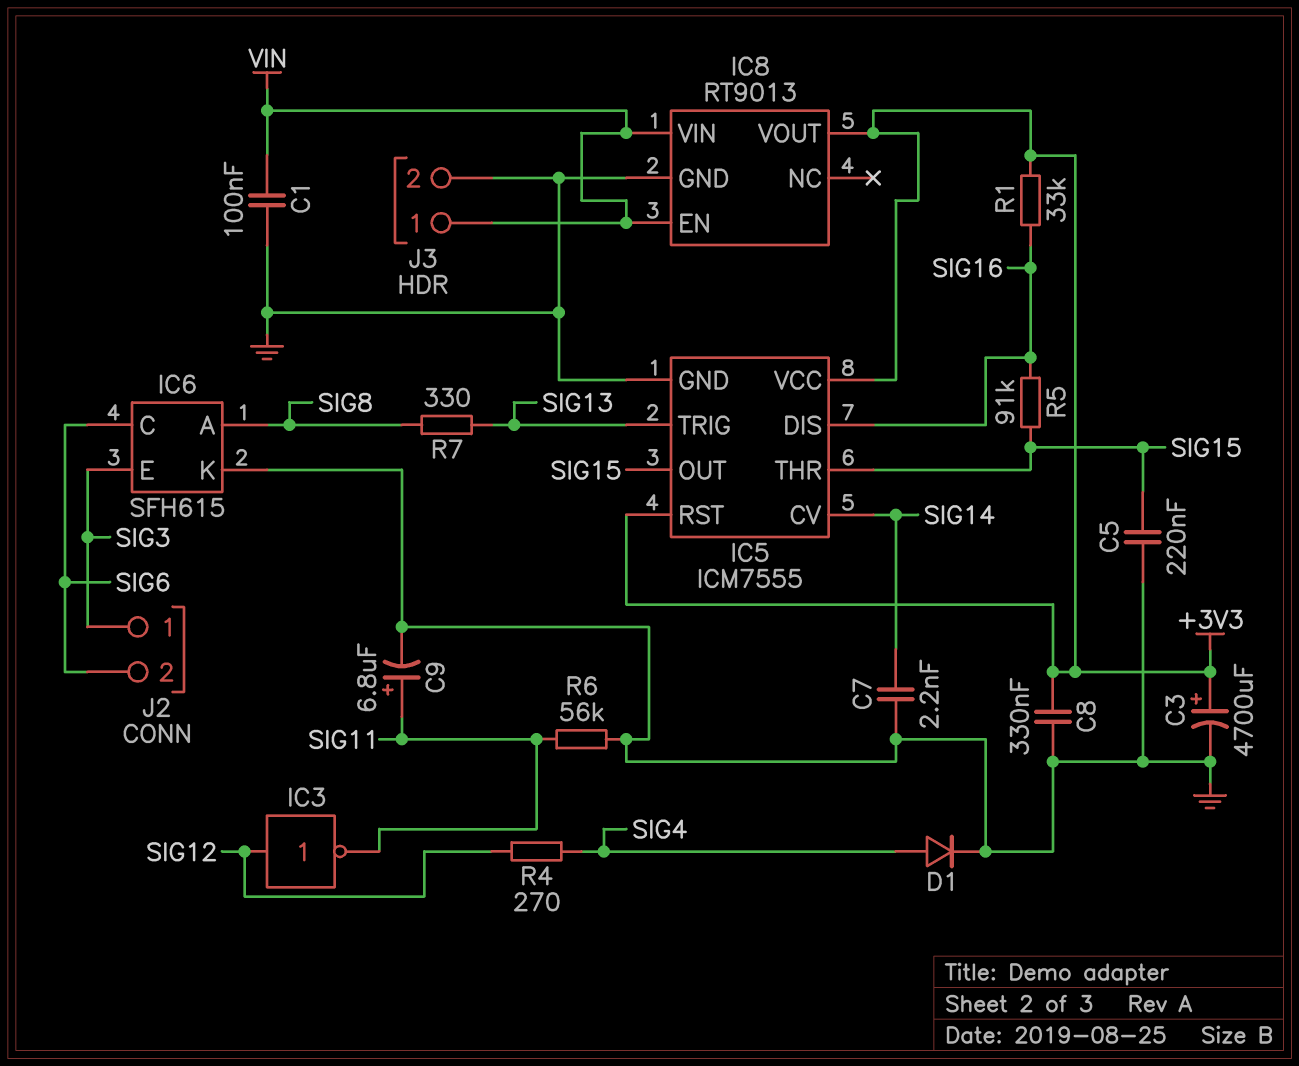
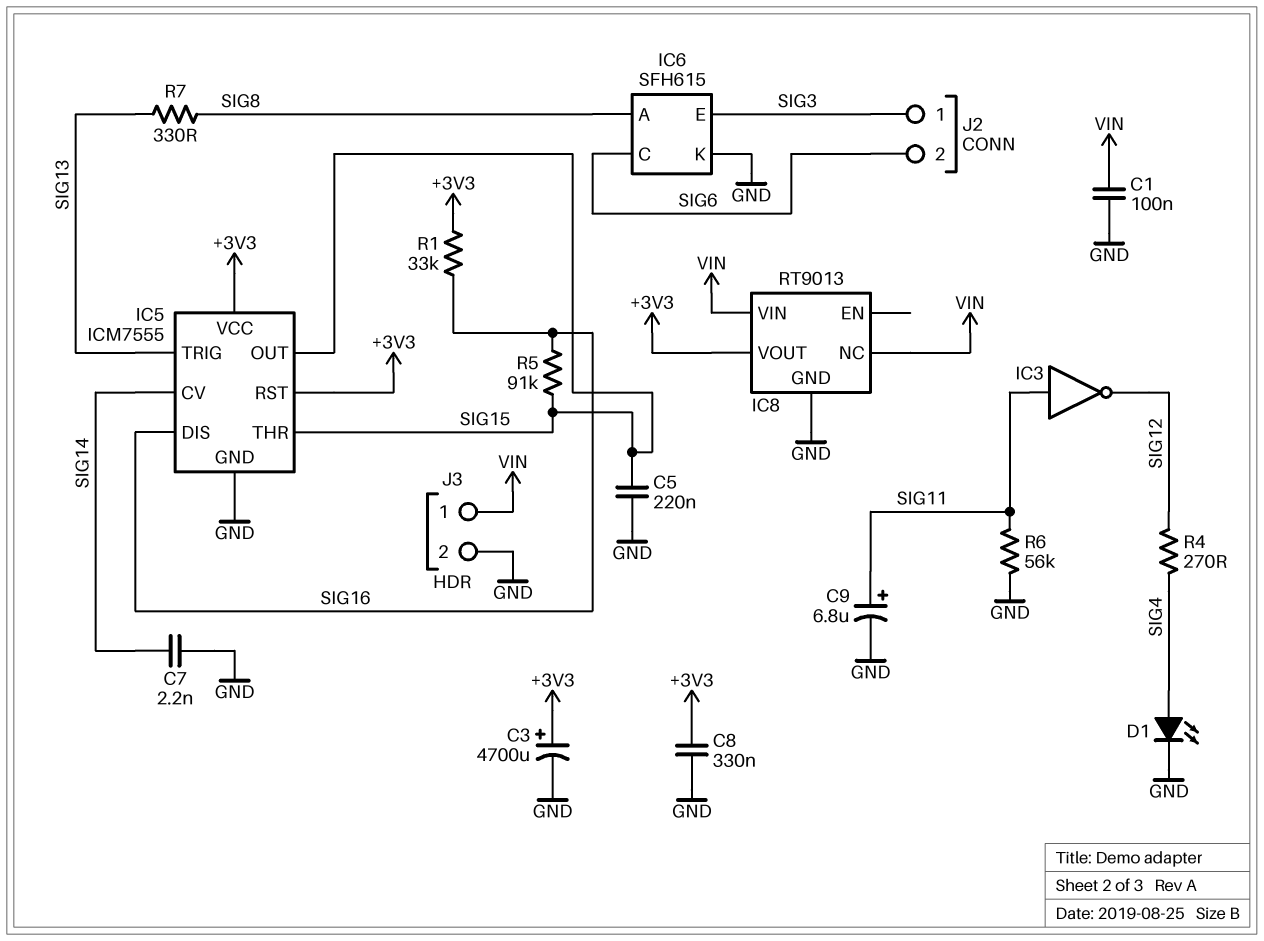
D1: diode (A SIG4, K GND) -> LED (A SIG4, K GND)
IC3: NOT (in SIG12, out SIG11) -> NOT (in SIG11, out SIG12)
IC8 pin EN: VIN -> none
IC8 pin NC: none -> VIN

